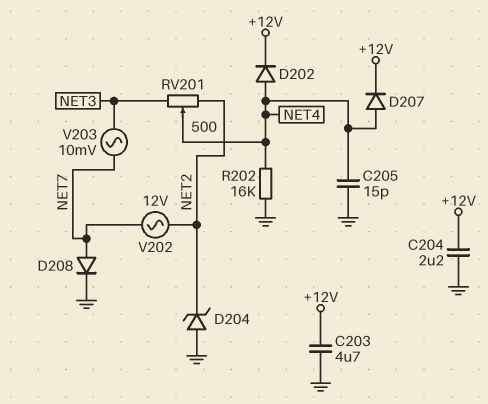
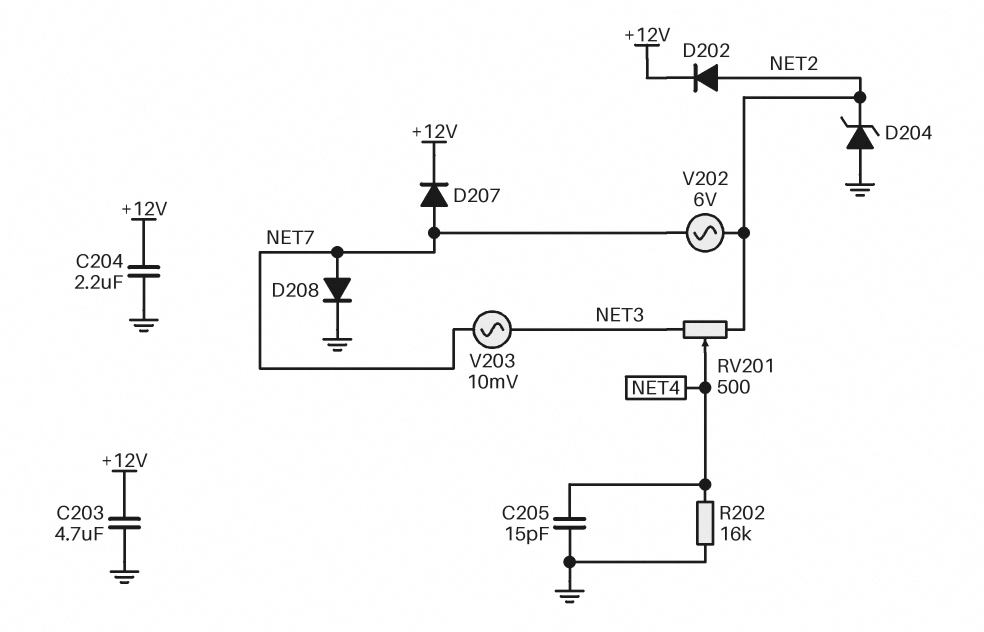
D202: diode (A NET4, K +12V) -> diode (A NET2, K +12V)
D207: diode (A NET4, K +12V) -> diode (A NET7, K +12V)
V202: AC 12V (NET2, NET7) -> AC 6V (NET2, NET7)

